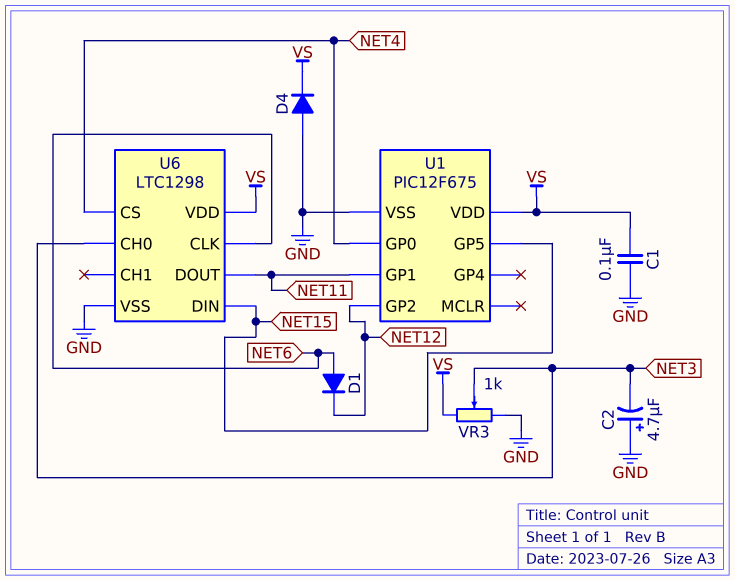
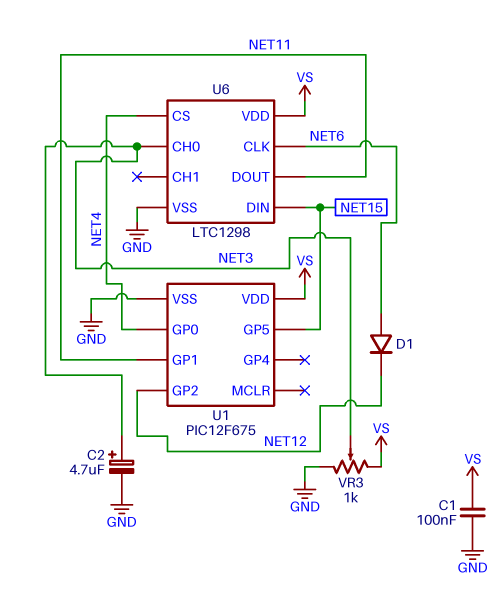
C2: 4.7uF (plus GND, minus NET3) -> 4.7uF (plus NET3, minus GND)
D4: diode (A GND, K VS) -> none

